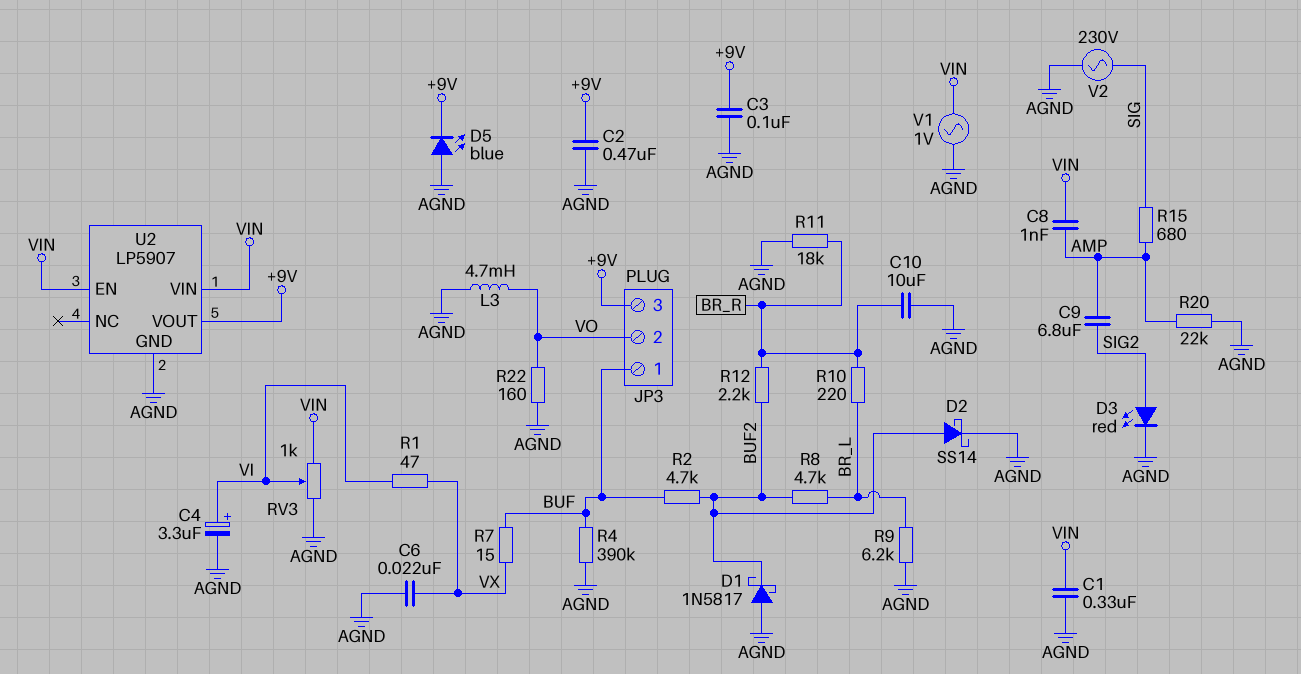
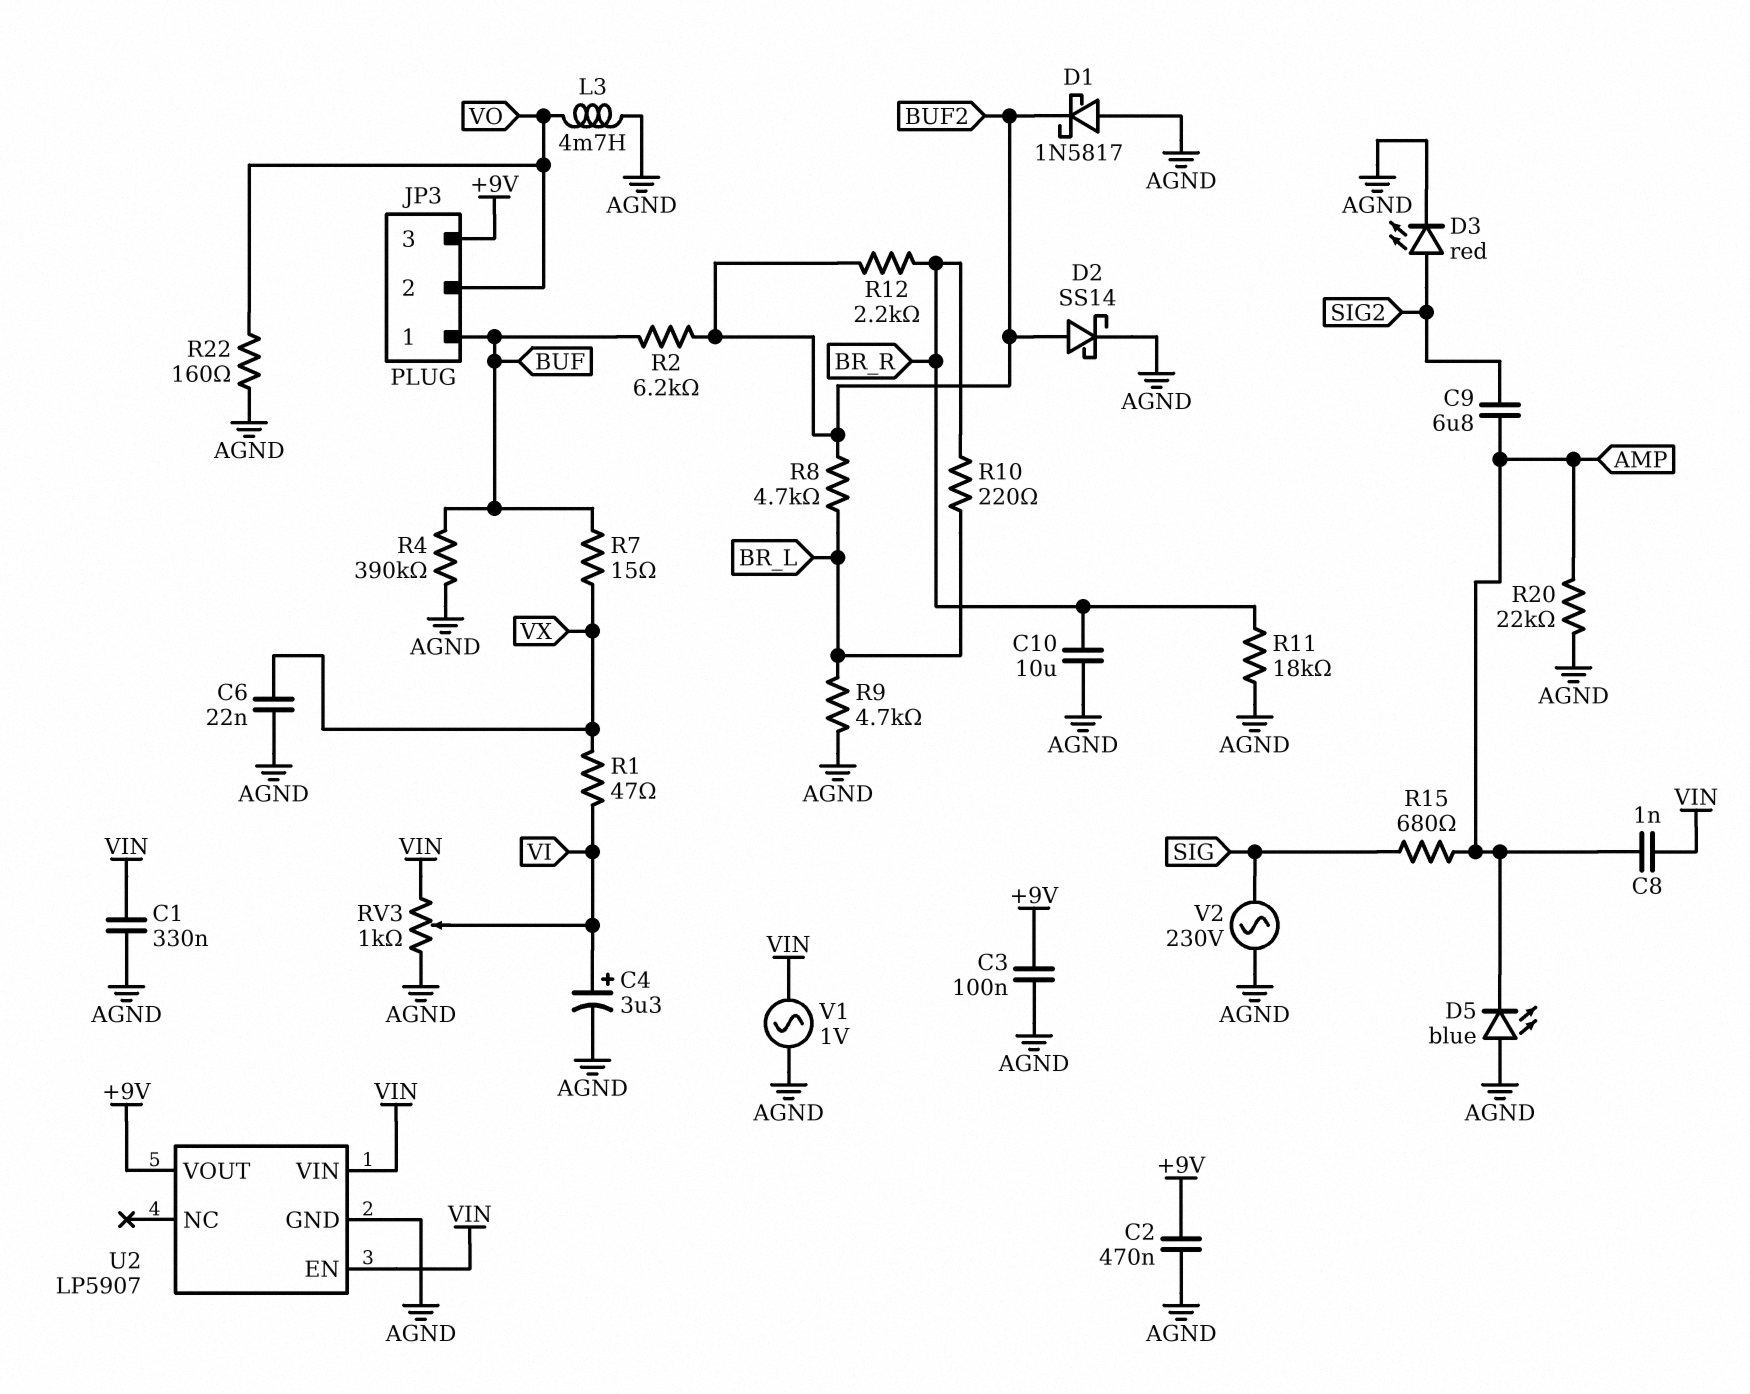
D5: LED blue (A AGND, K +9V) -> LED blue (A AGND, K AMP)
R2: 4.7k (BUF, BUF2) -> 6.2k (BUF, BUF2)
R9: 6.2k (AGND, BR_L) -> 4.7k (AGND, BR_L)

